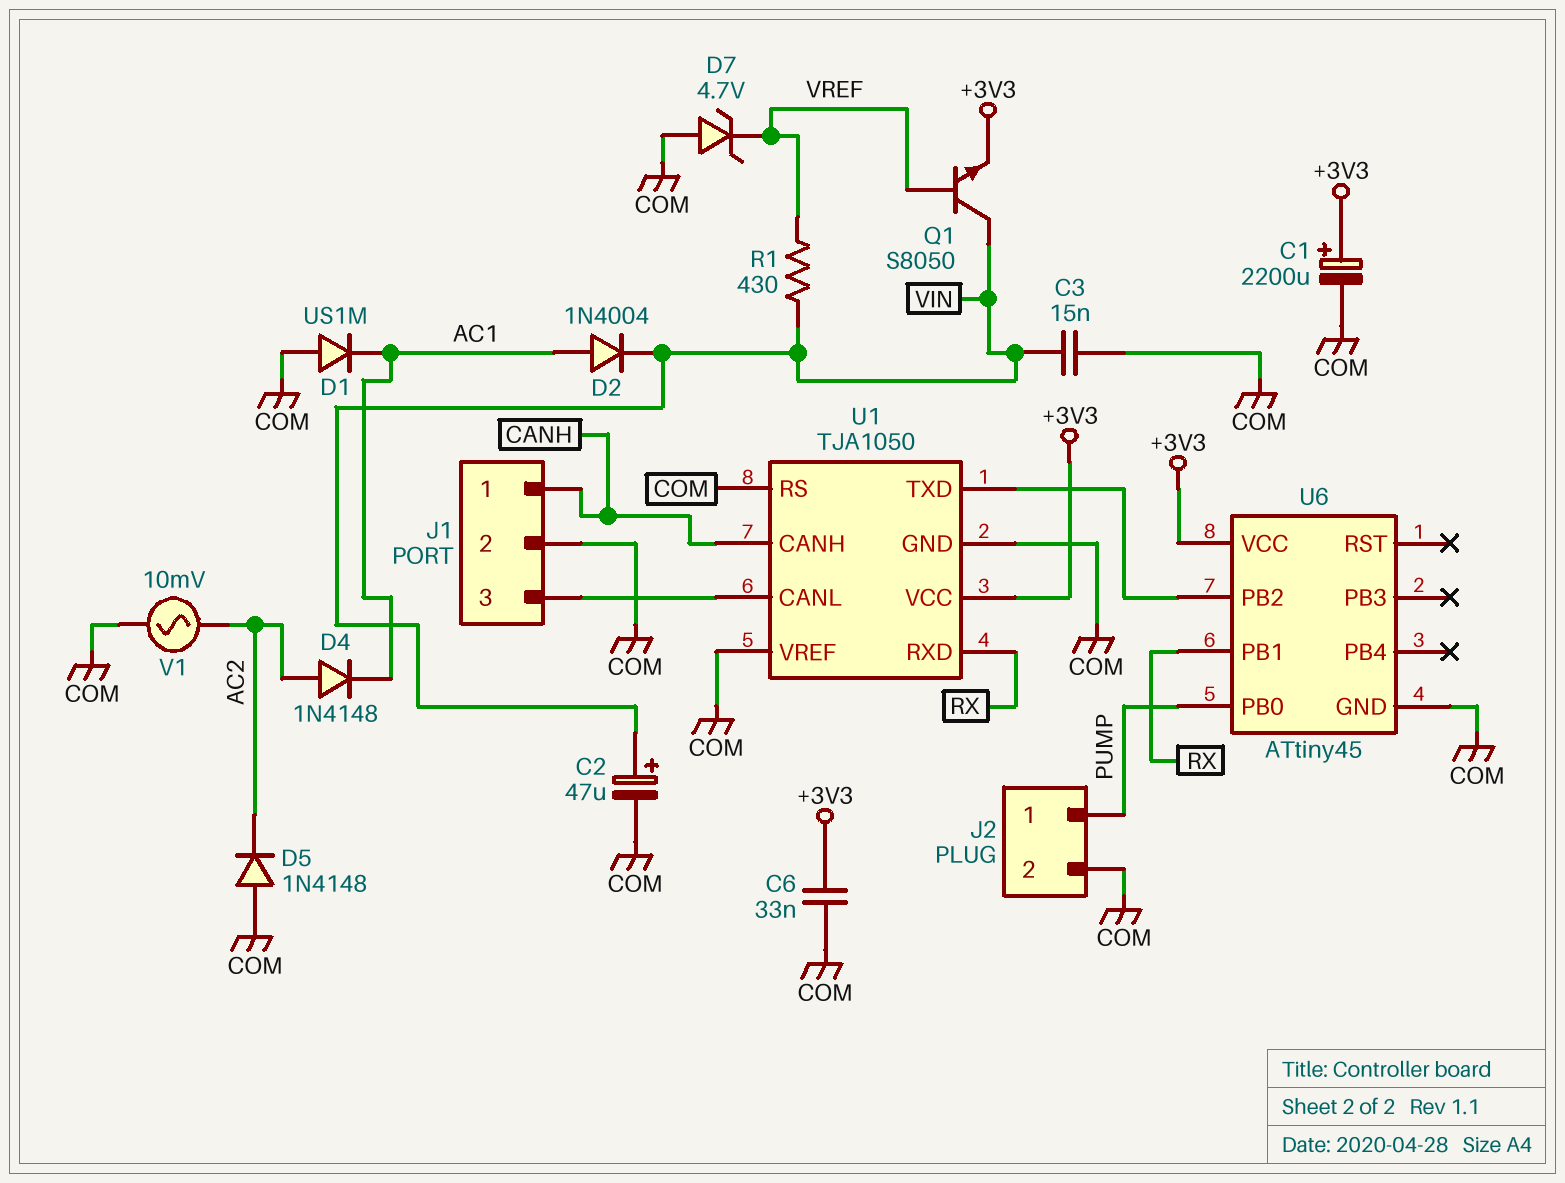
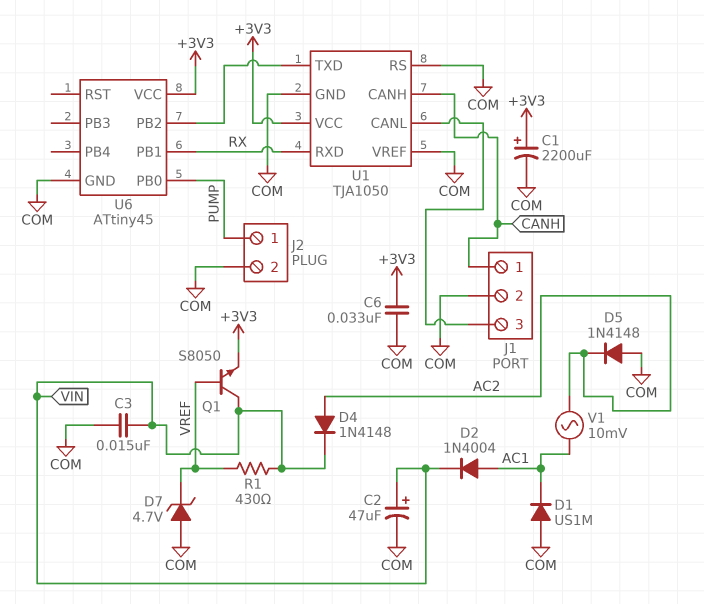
D4: diode 1N4148 (A AC2, K AC1) -> diode 1N4148 (A AC2, K VIN)
V1: AC 10mV (AC2, COM) -> AC 10mV (AC1, AC2)

